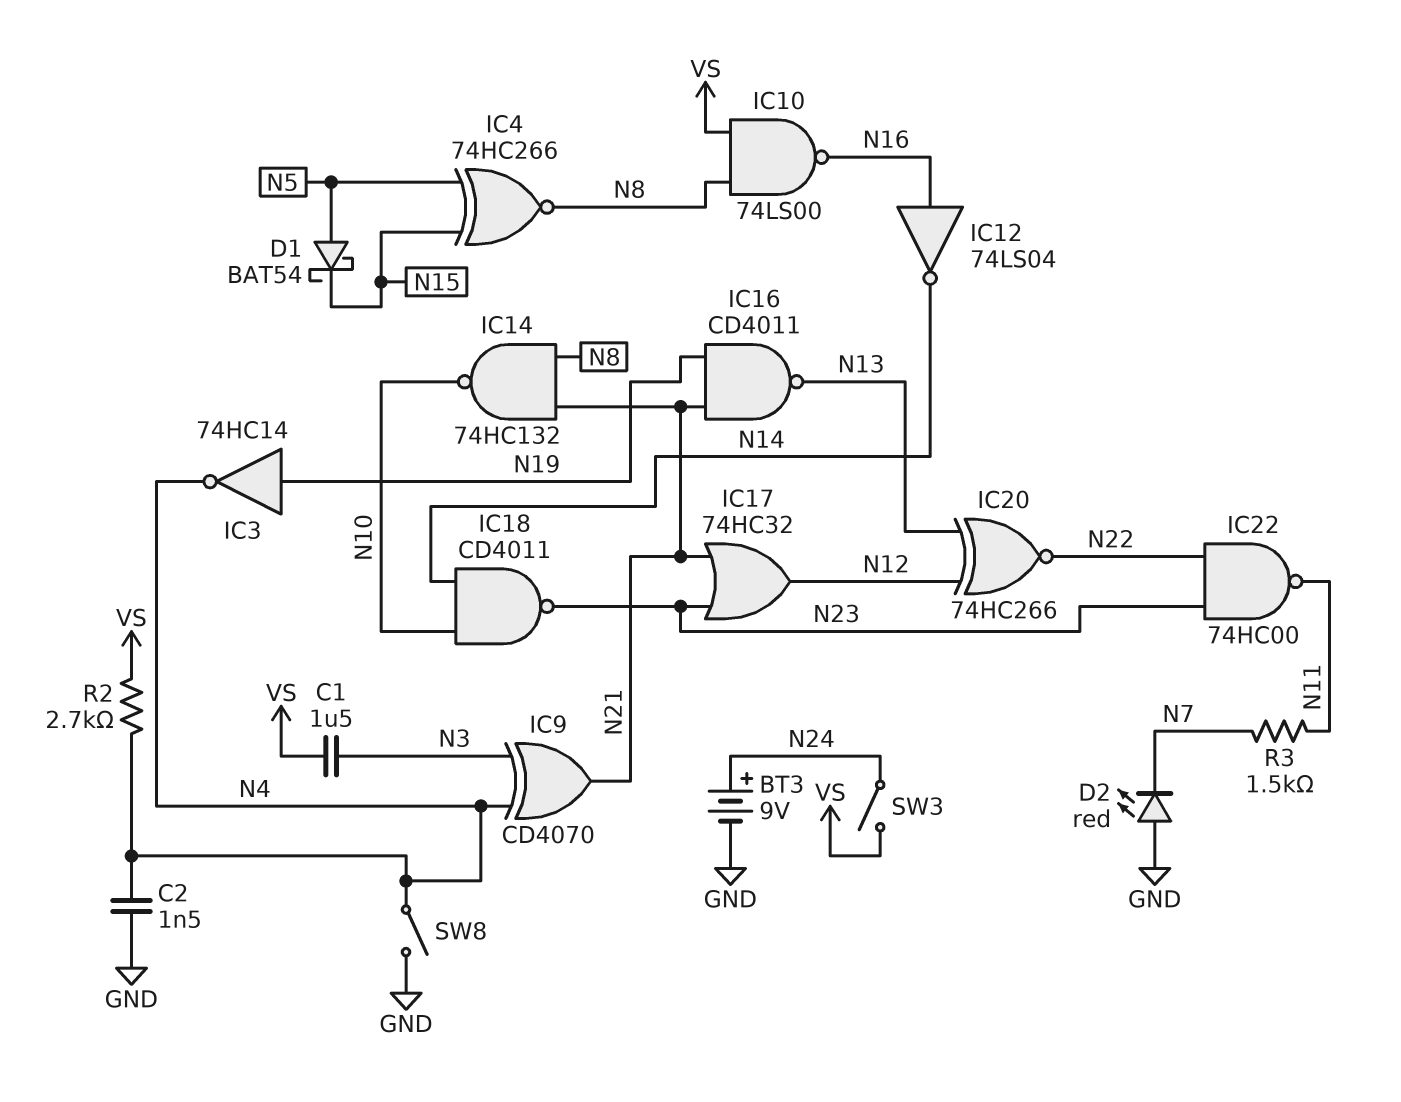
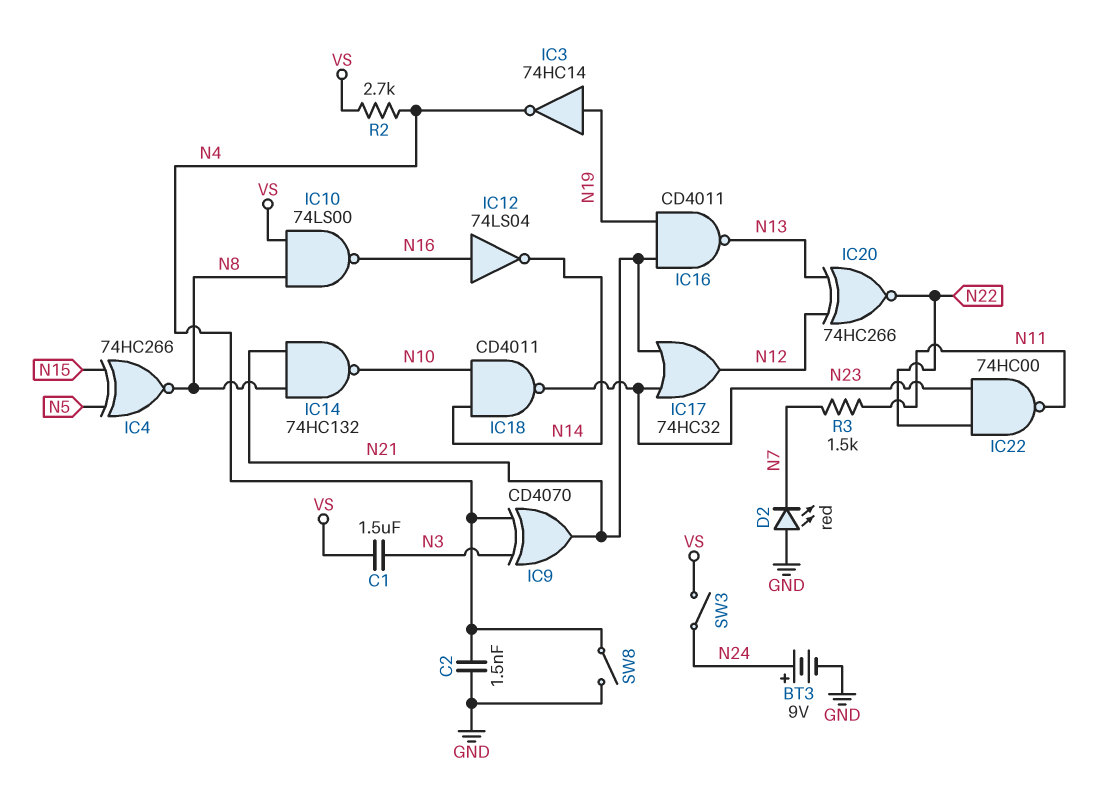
D1: schottky BAT54 (A N5, K N15) -> none

